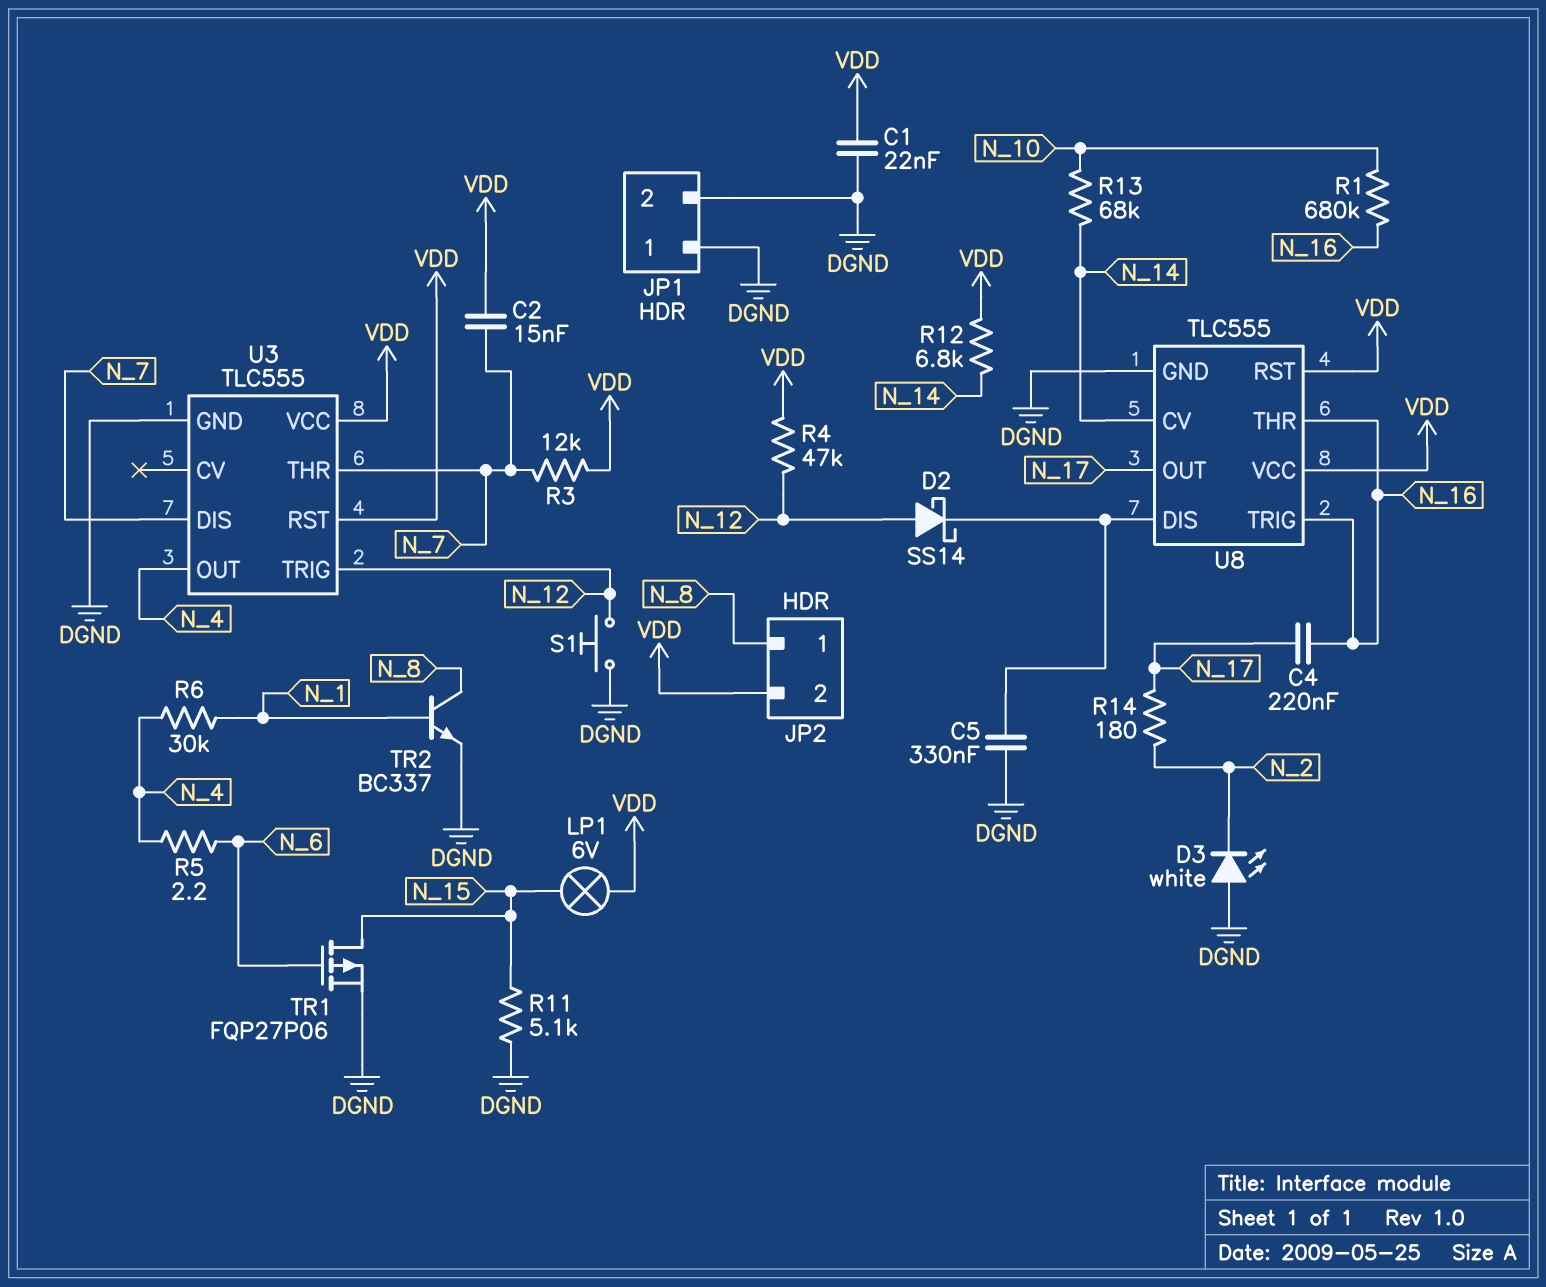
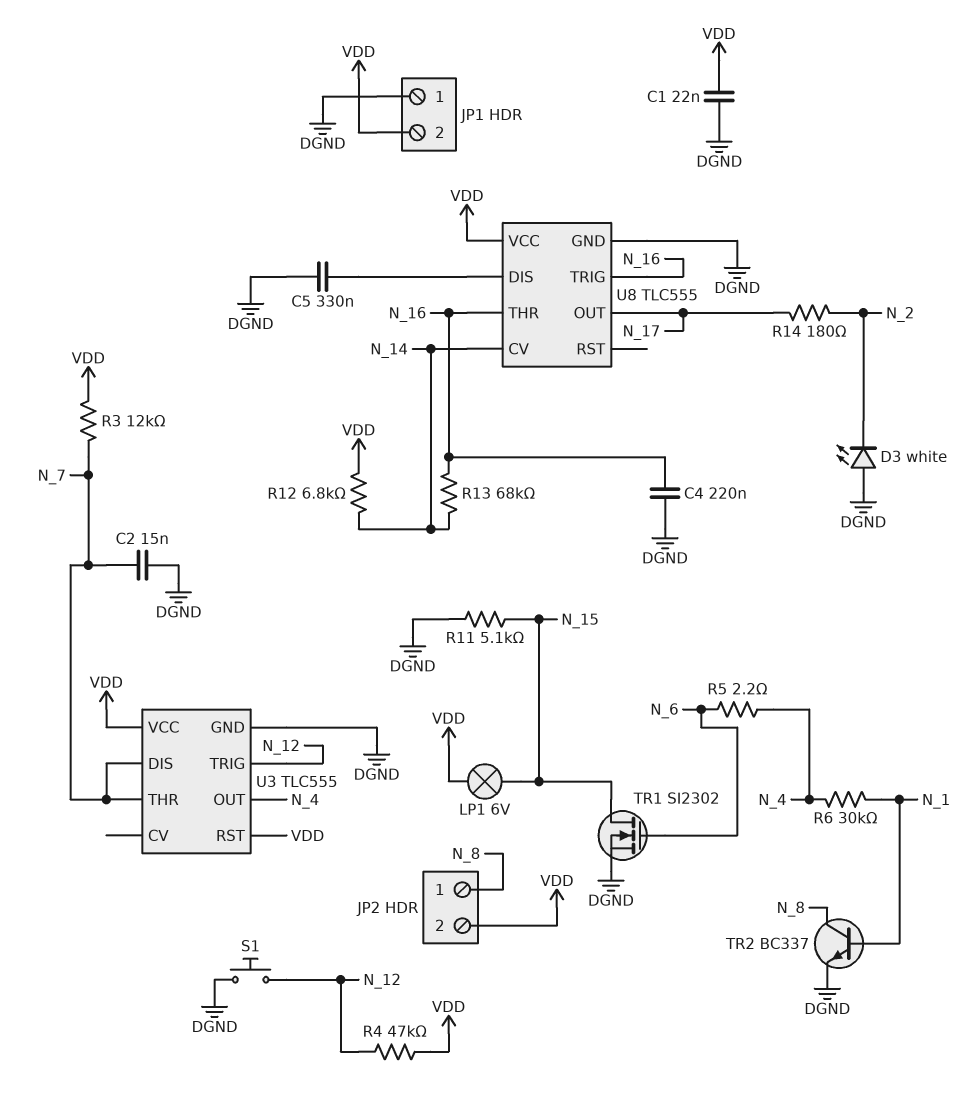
C2: 15nF (N_7, VDD) -> 15nF (DGND, N_7)
C4: 220nF (N_16, N_17) -> 220nF (DGND, N_16)
D2: schottky SS14 (A N_12, K U8/DIS) -> none
JP1 pin 2: DGND -> VDD
R1: 680k (N_10, N_16) -> none
R13: 68k (N_10, N_14) -> 68k (N_14, N_16)
TR1: PMOS FQP27P06 (G N_6, D N_15, S DGND) -> NMOS SI2302 (G N_6, D N_15, S DGND)
U8 pin RST: VDD -> none

